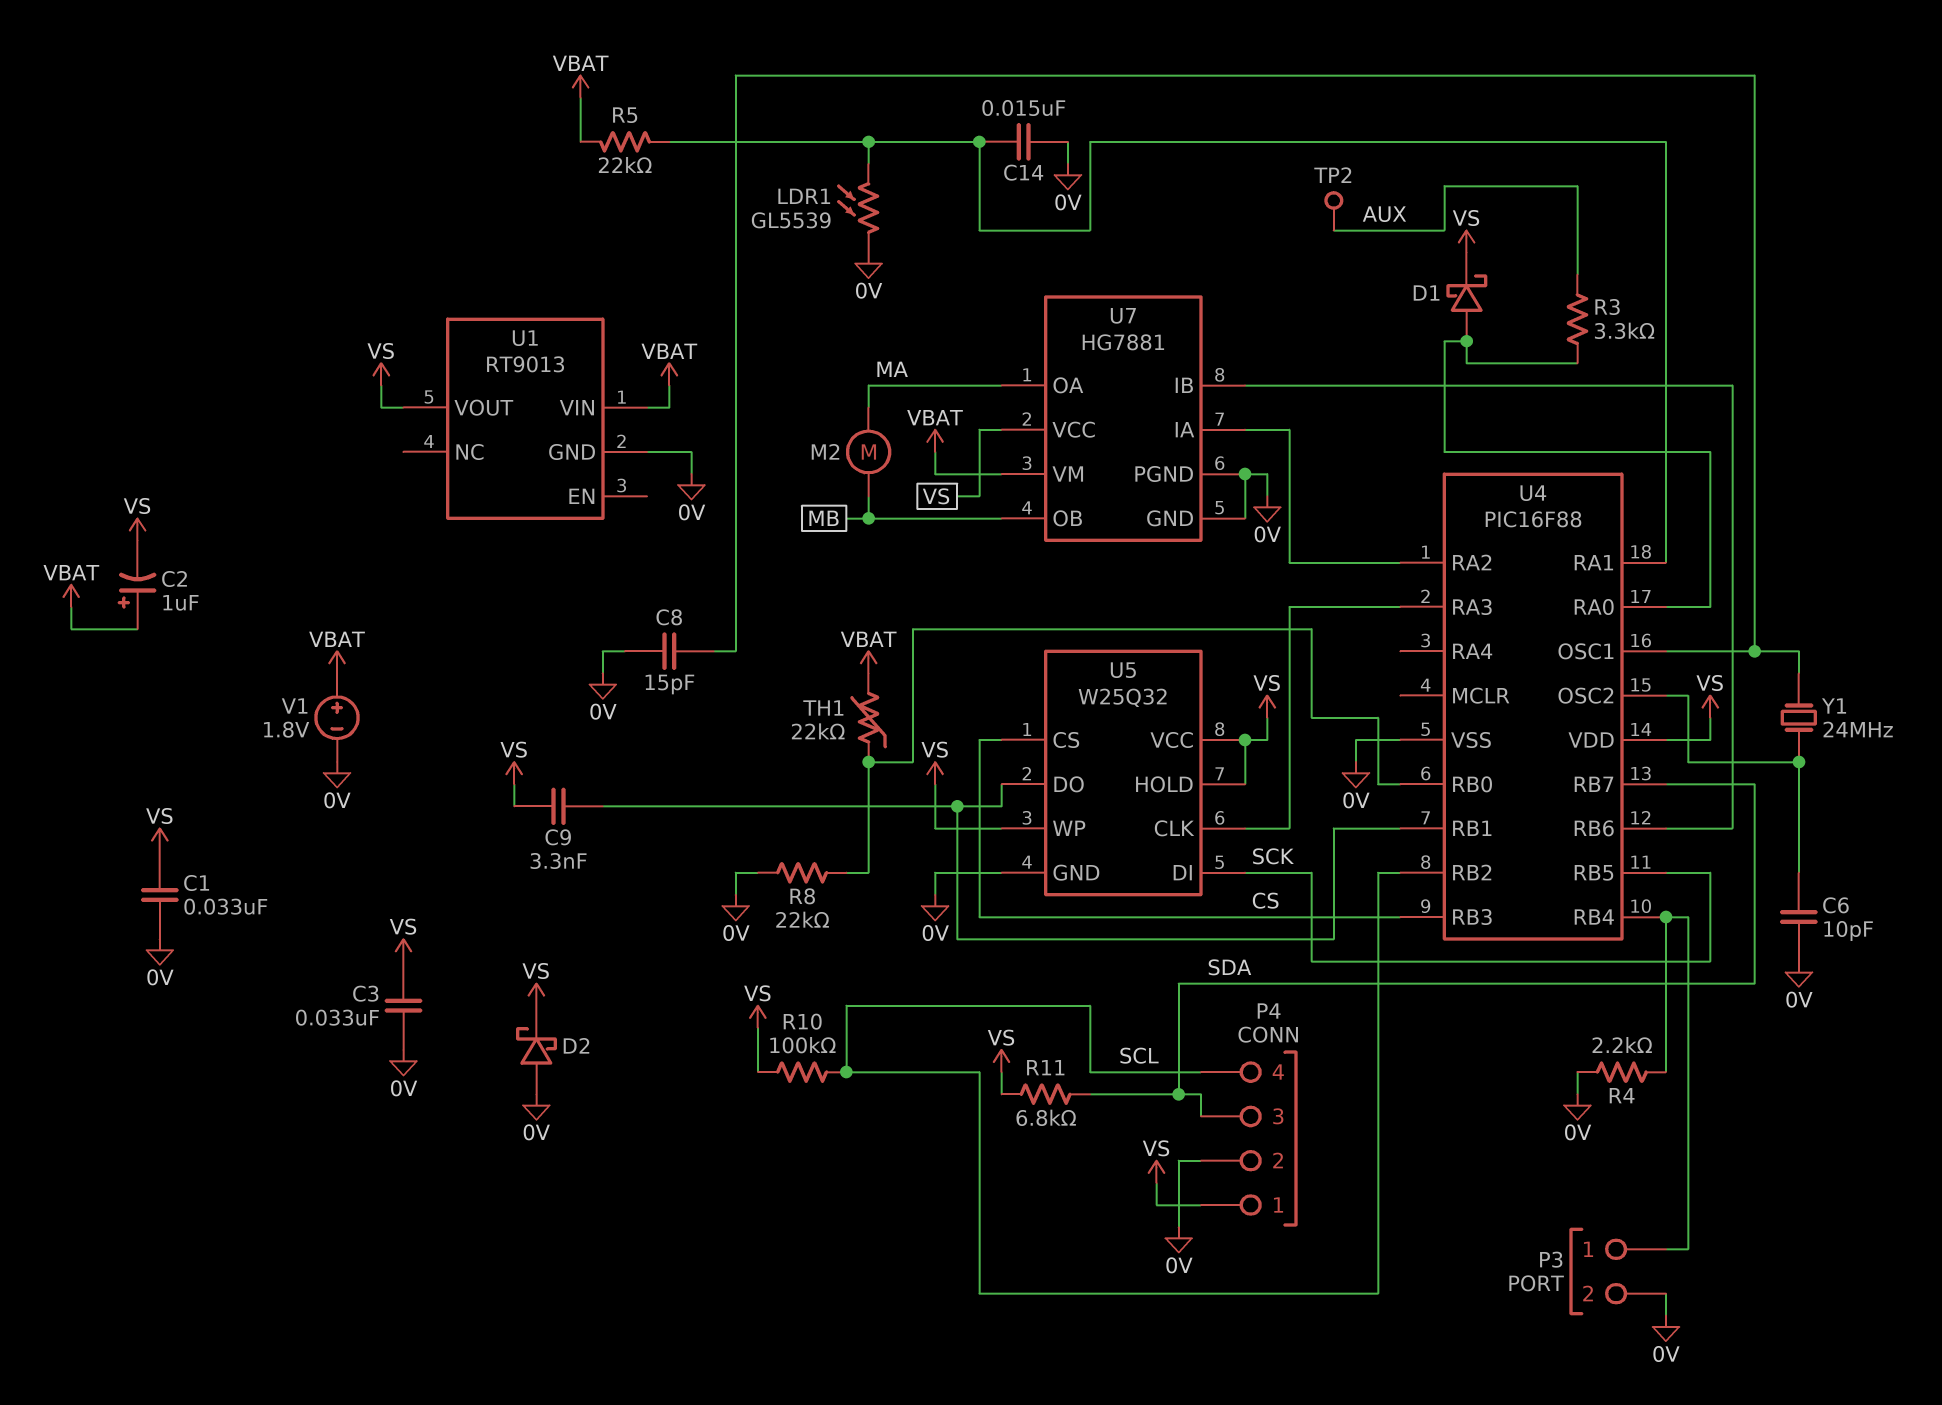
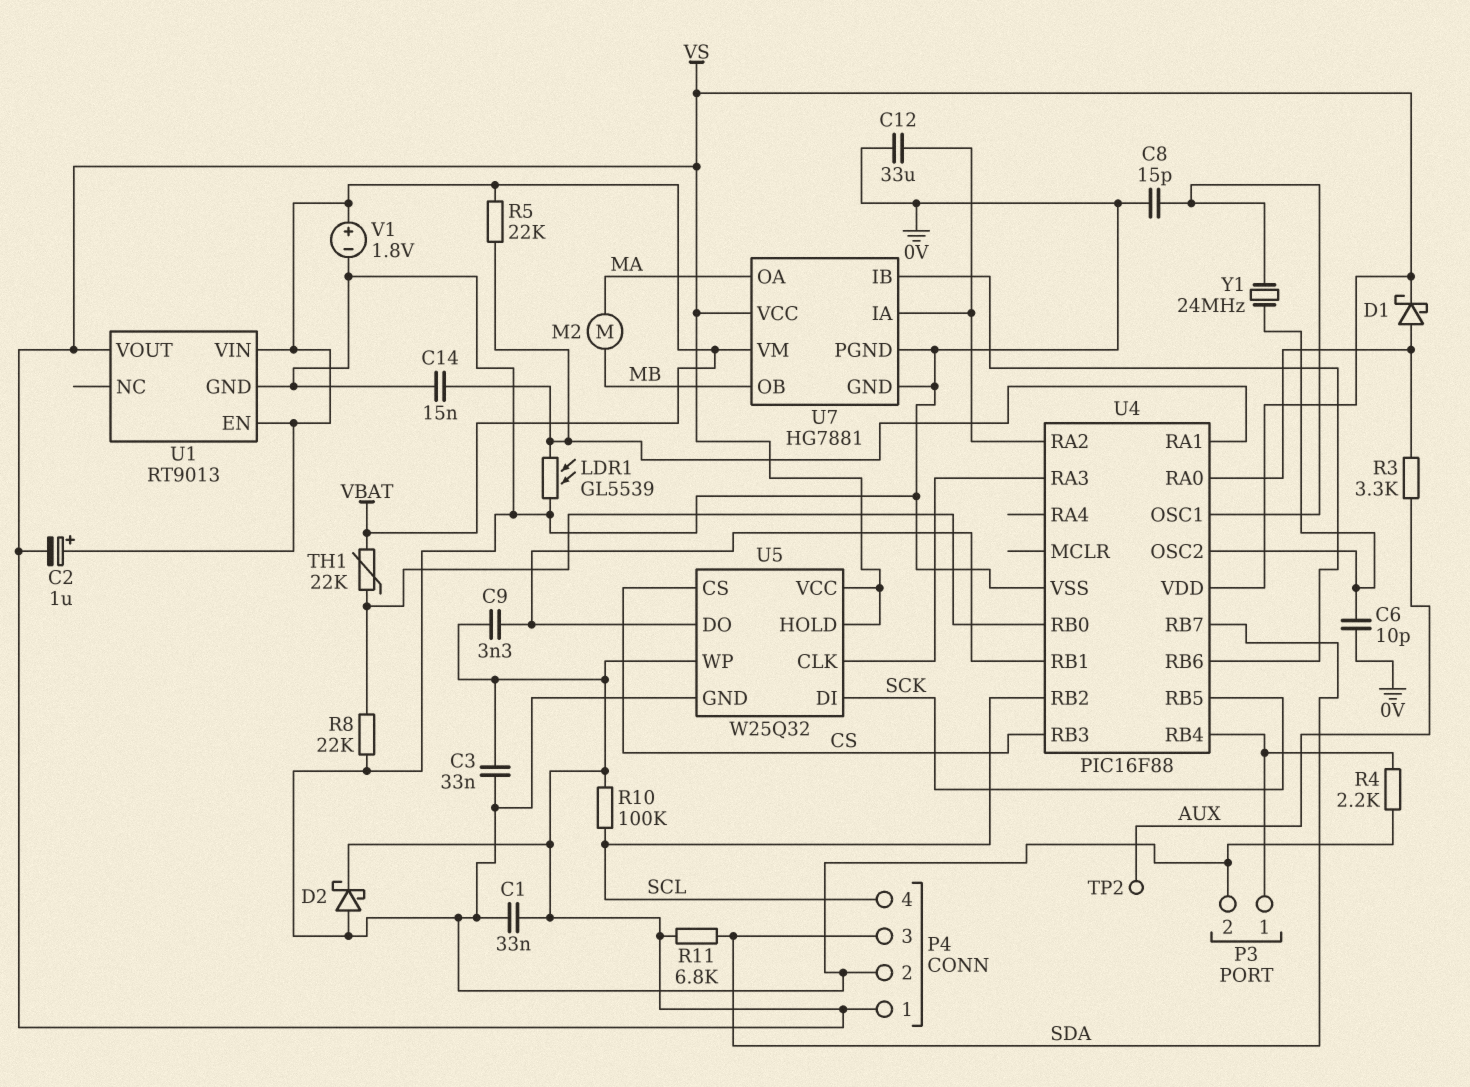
C12: none -> 33uF (0V, U4/RA2)
U1 pin EN: none -> VBAT

